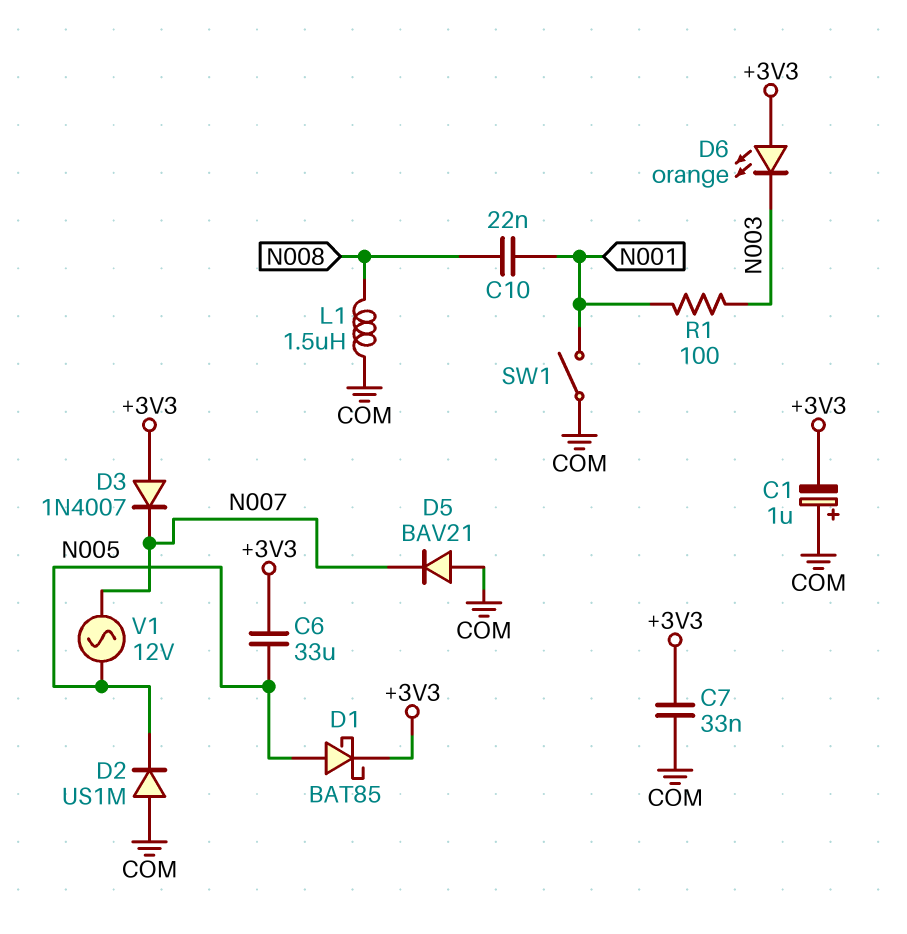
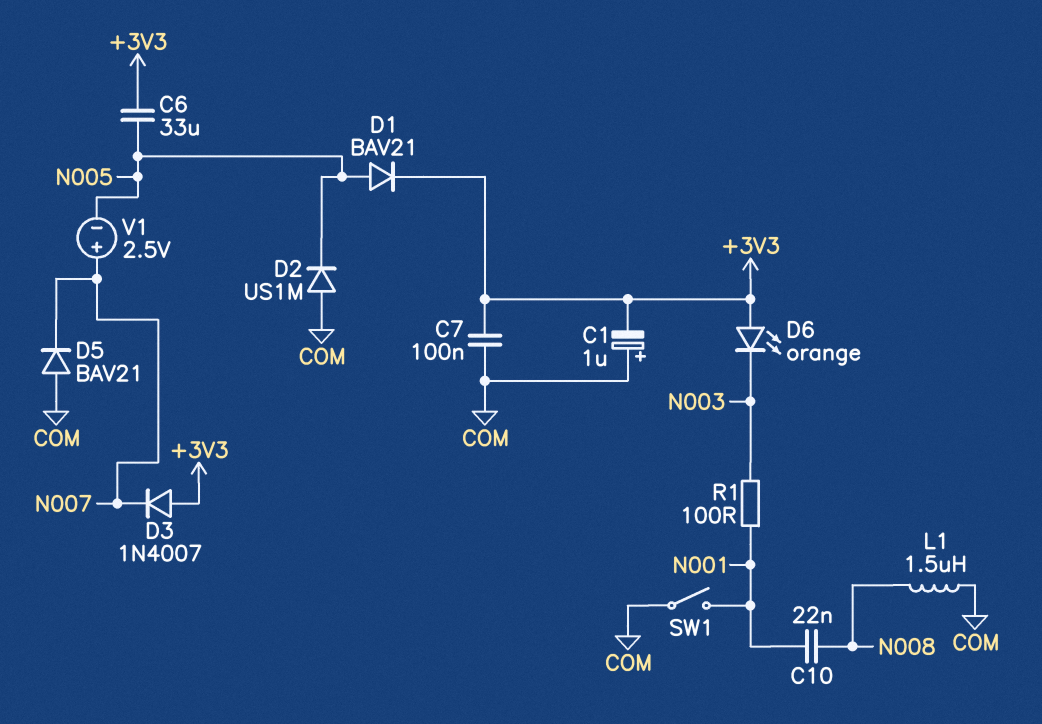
C7: 33nF (+3V3, COM) -> 100nF (+3V3, COM)
D1: schottky BAT85 (A N005, K +3V3) -> diode BAV21 (A N005, K +3V3)
V1: AC 12V (N005, N007) -> 2.5V (plus N007, minus N005)

